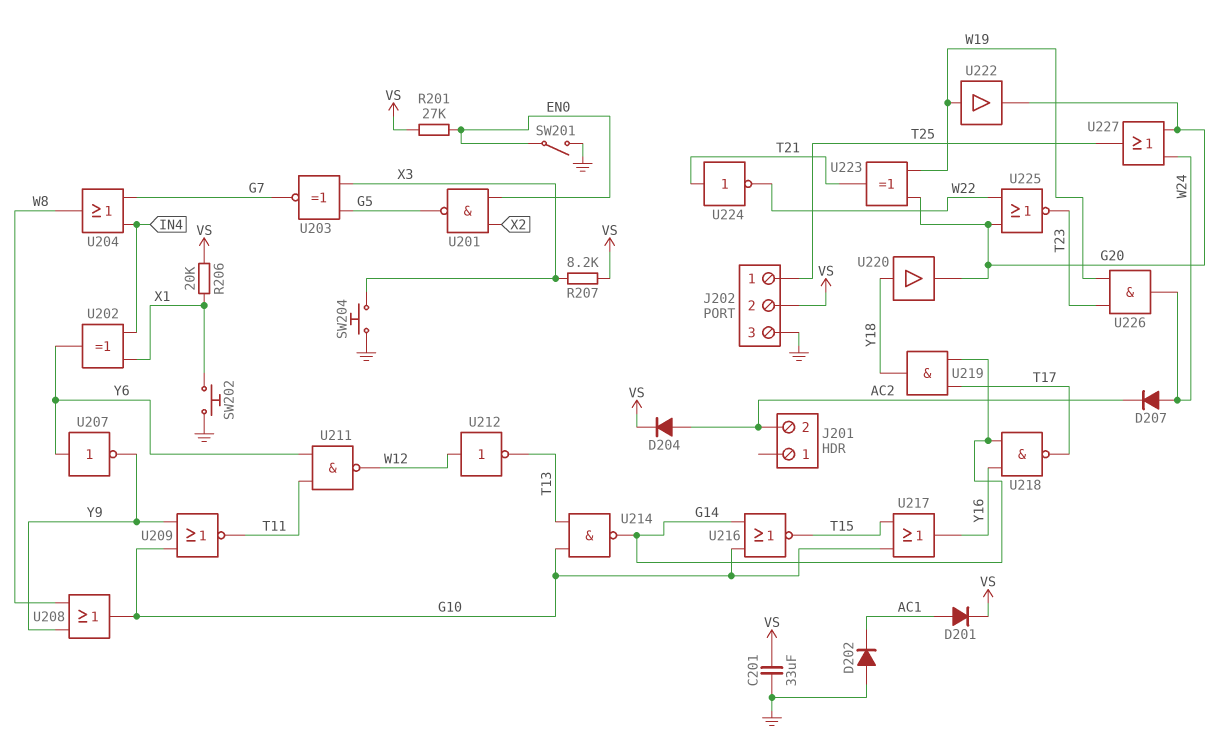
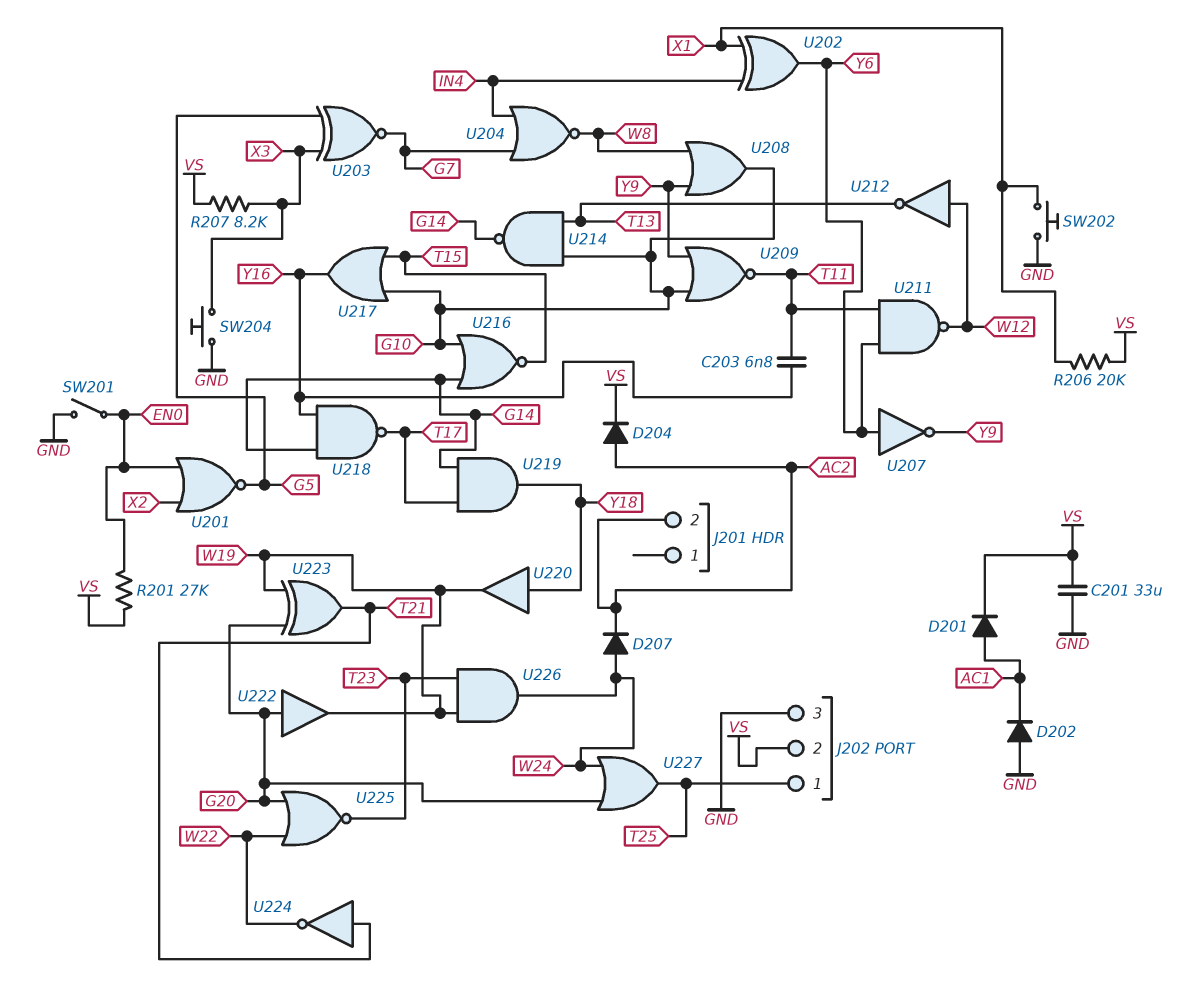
C203: none -> 6.8nF (T11, Y16)
U201: NAND (in EN0, in X2, out G5) -> NOR (in EN0, in X2, out G5)
U204: OR (in G7, in IN4, out W8) -> NOR (in G7, in IN4, out W8)
U220: buffer (in Y18, out G20) -> buffer (in Y18, out W19)
U222: buffer (in W19, out G20) -> buffer (in G20, out W19)

